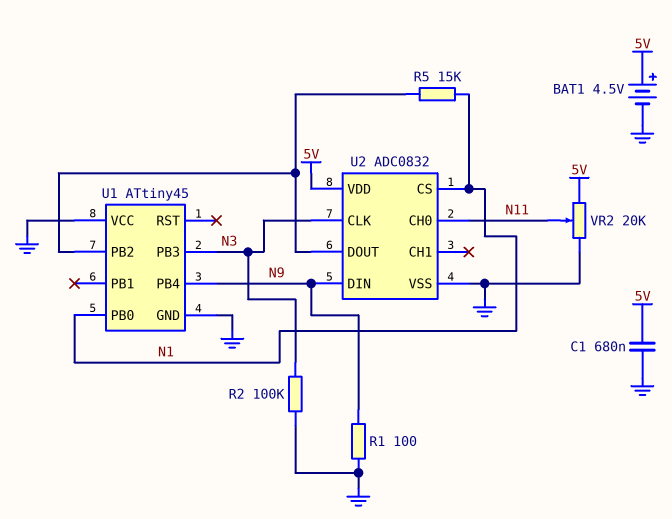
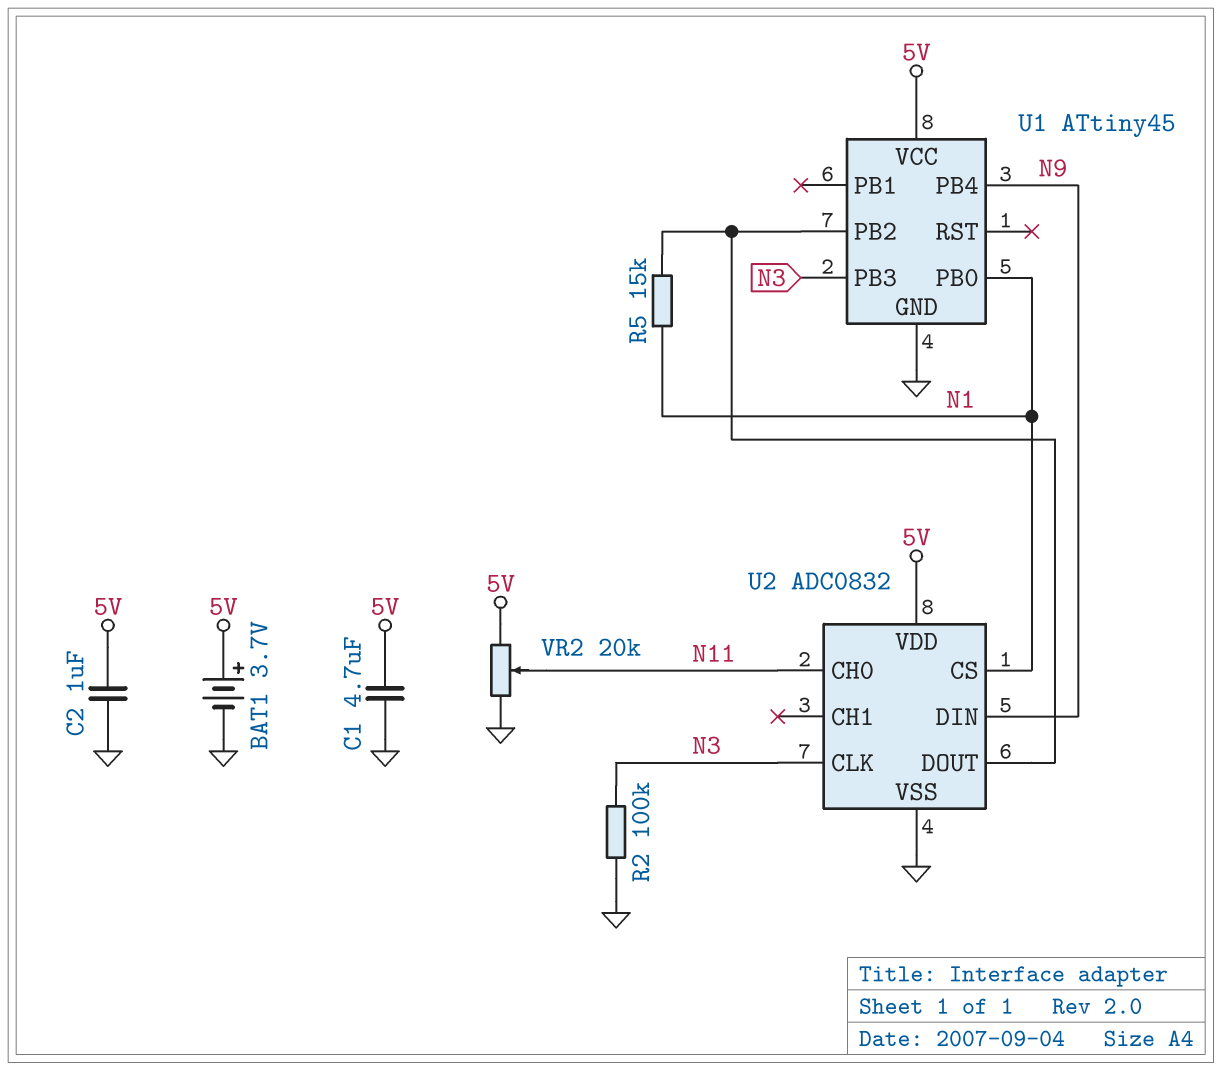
BAT1: 4.5V (plus 5V, minus GND) -> 3.7V (plus 5V, minus GND)
C1: 680nF (5V, GND) -> 4.7uF (5V, GND)
C2: none -> 1uF (5V, GND)
R1: 100 (GND, N9) -> none
U1 pin VCC: GND -> 5V

